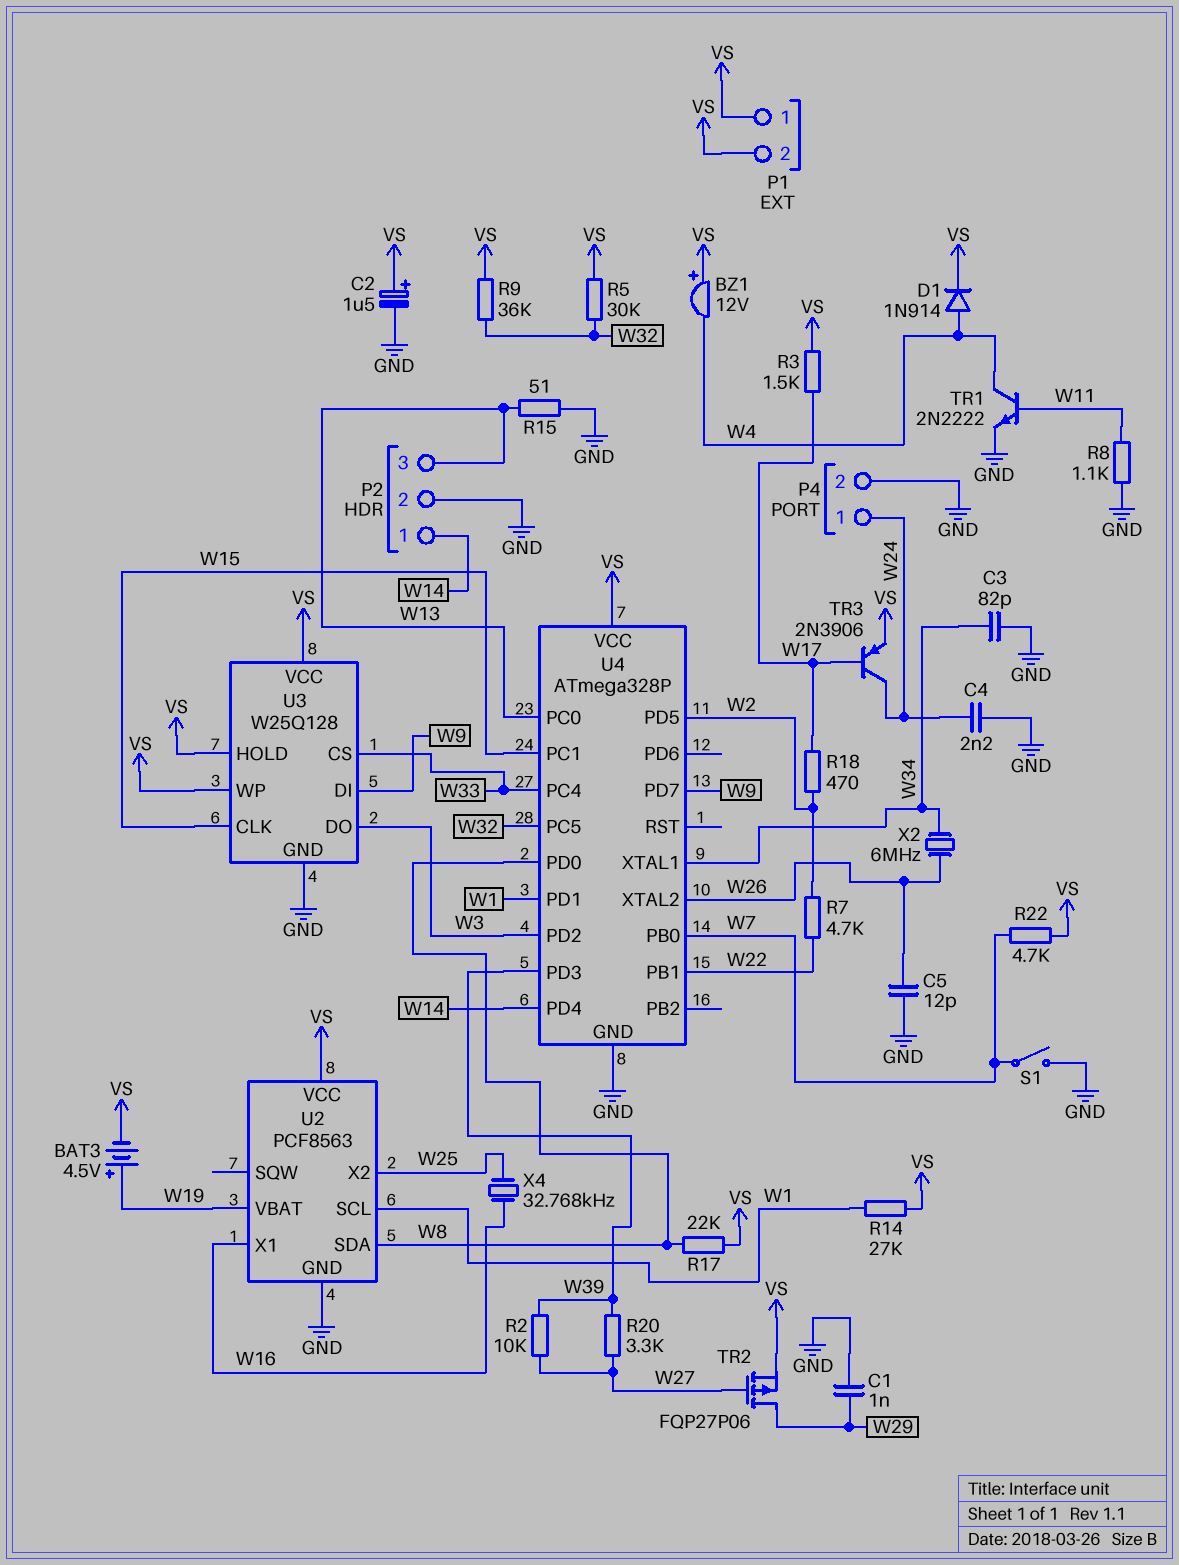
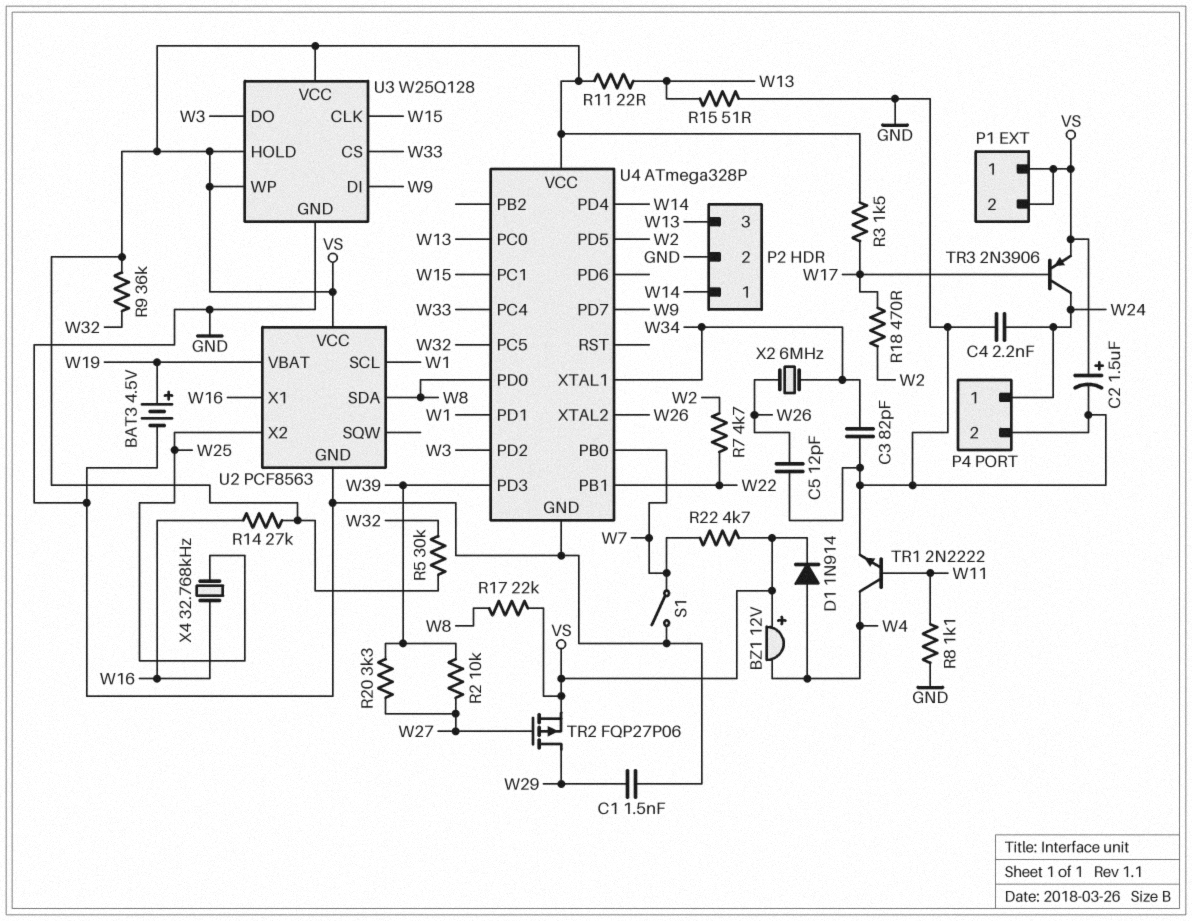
BAT3: 4.5V (plus W19, minus VS) -> 4.5V (plus W19, minus GND)
C1: 1nF (GND, W29) -> 1.5nF (GND, W29)
R11: none -> 22 (VS, W13)
R14: 27k (VS, W1) -> 27k (VS, W16)

